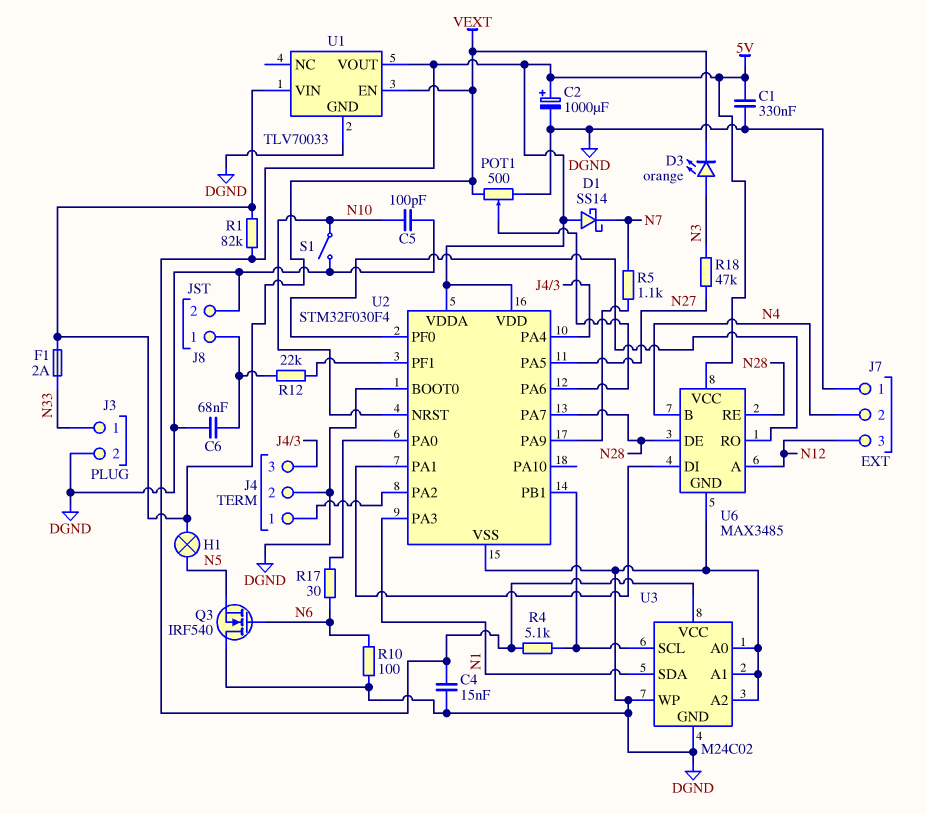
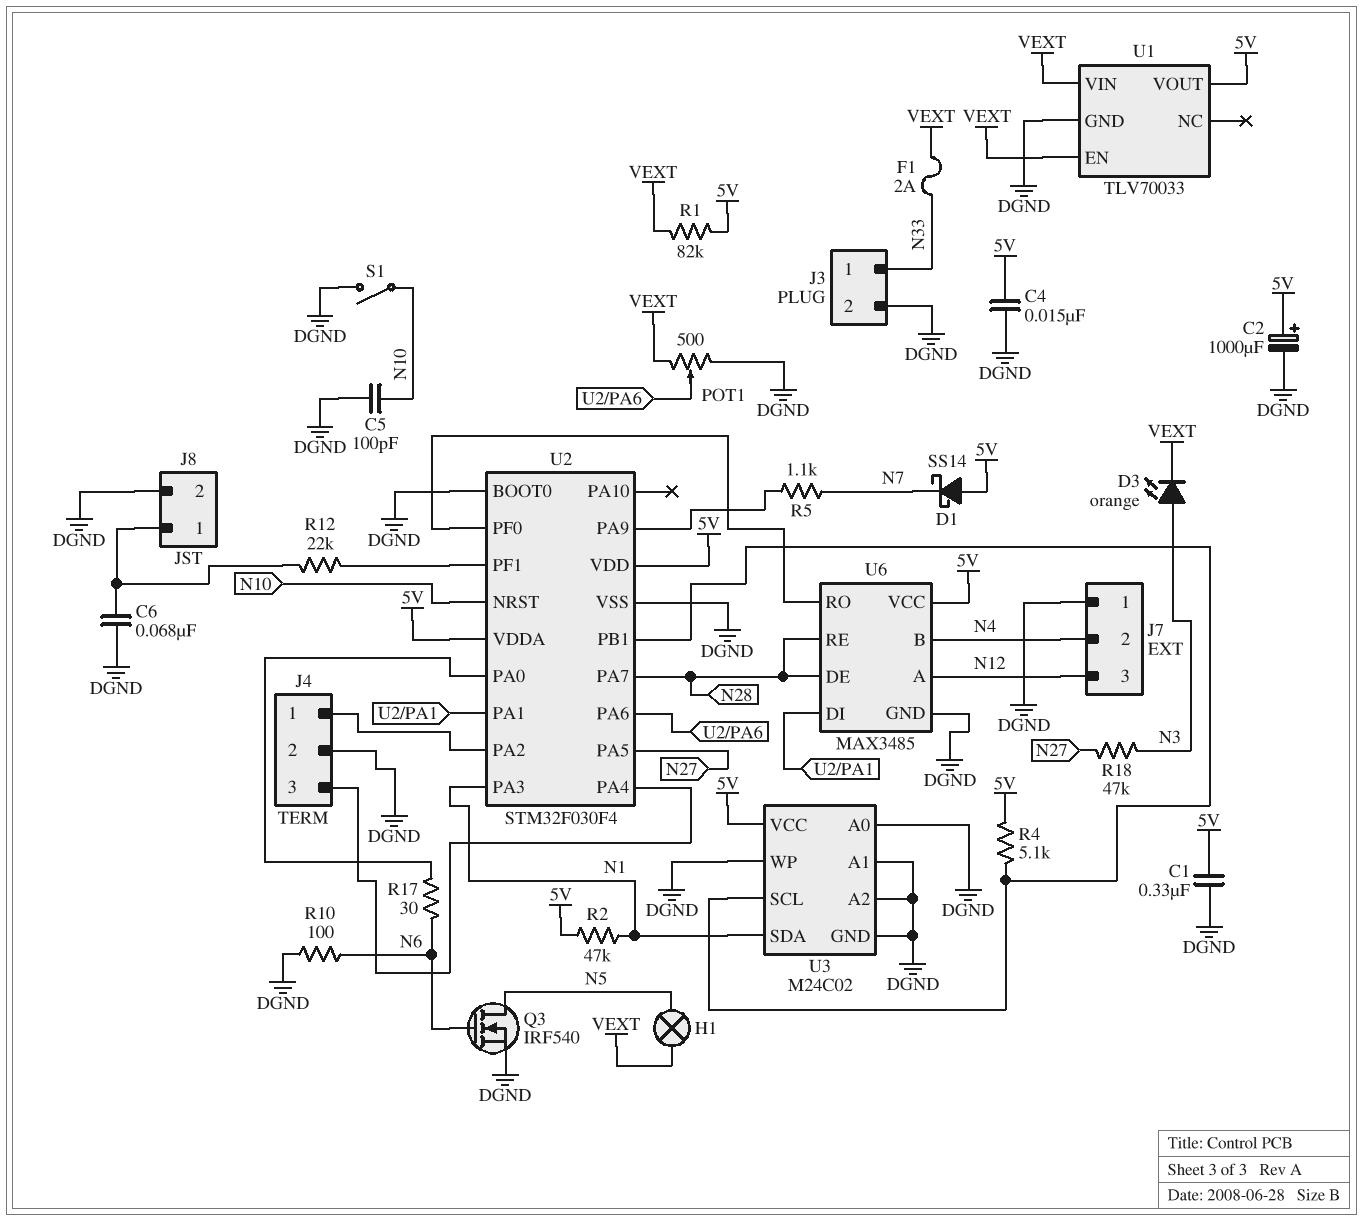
Q3: NMOS IRF540 (G N6, D DGND, S N5) -> NMOS IRF540 (G N6, D N5, S DGND)
R2: none -> 47k (5V, N1)

